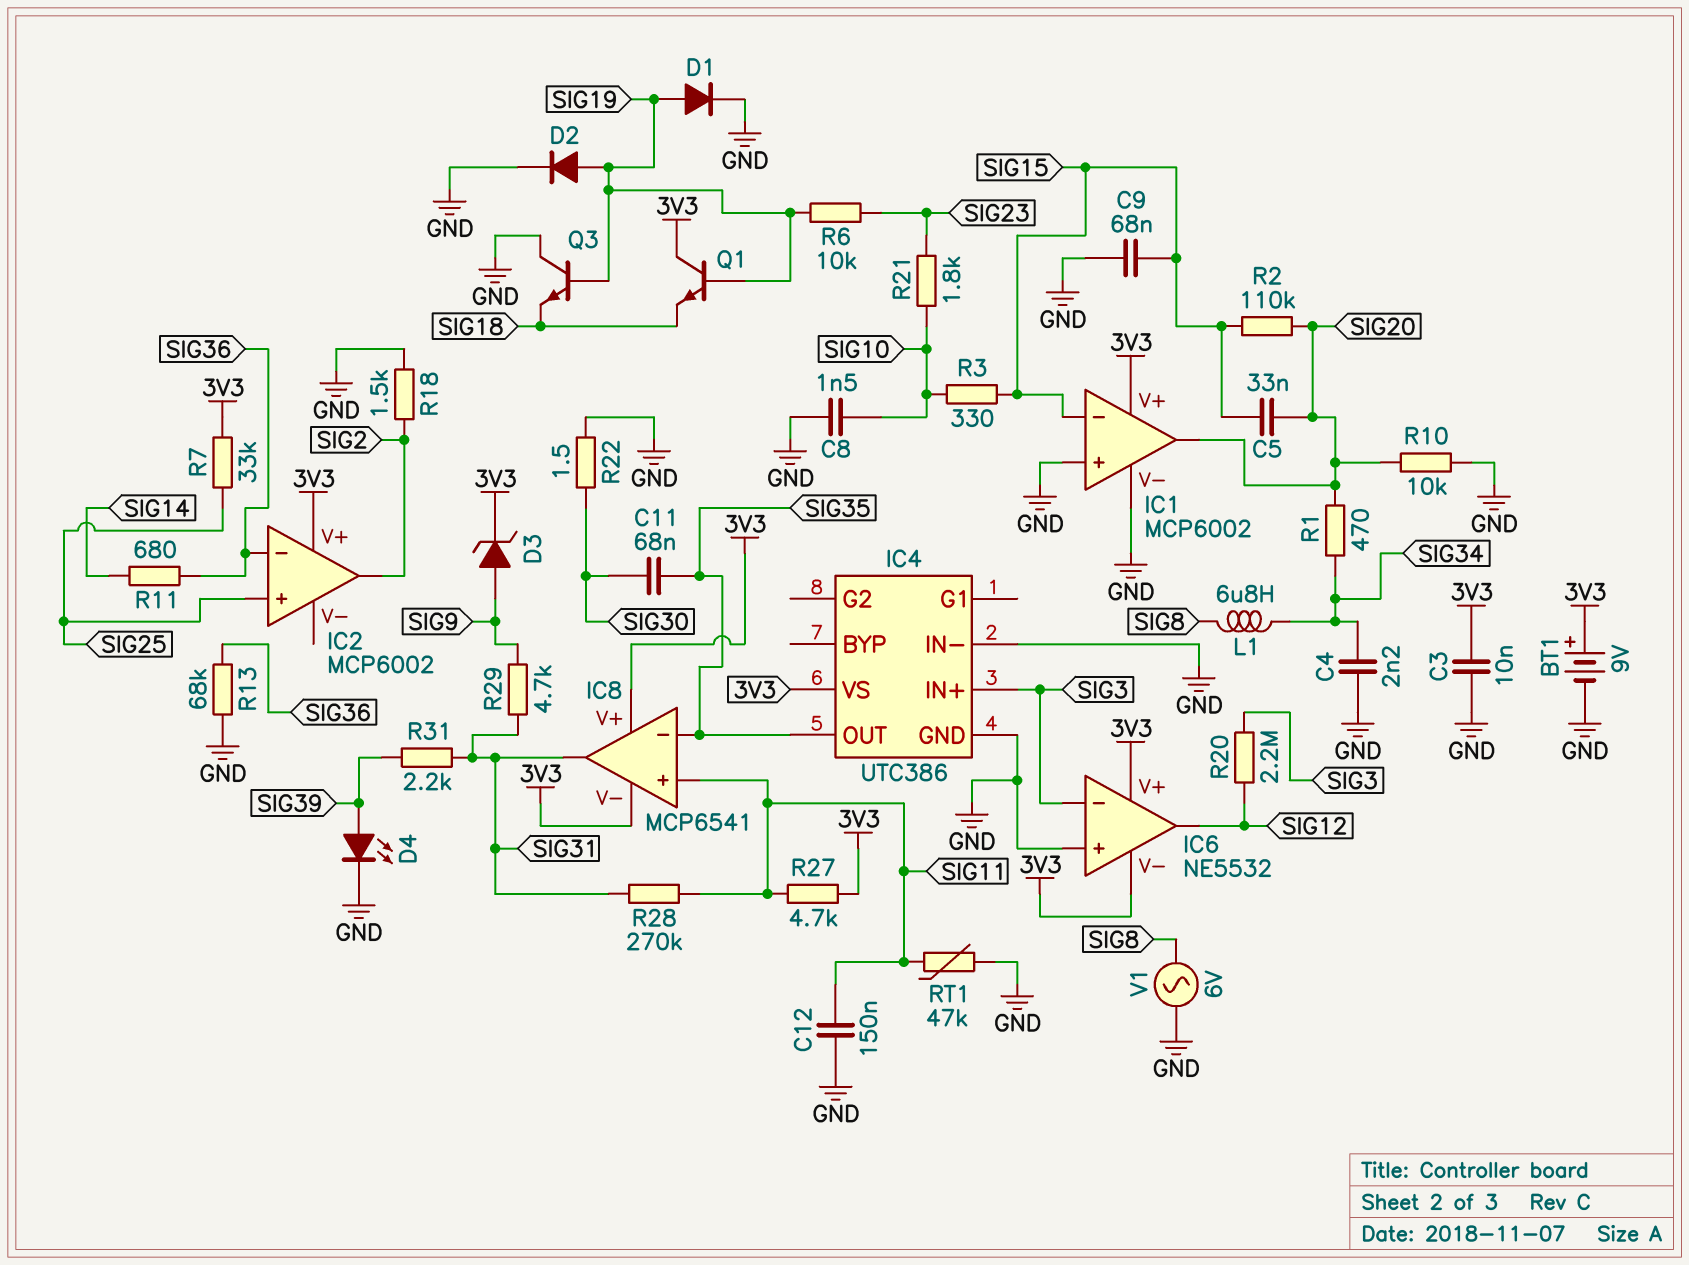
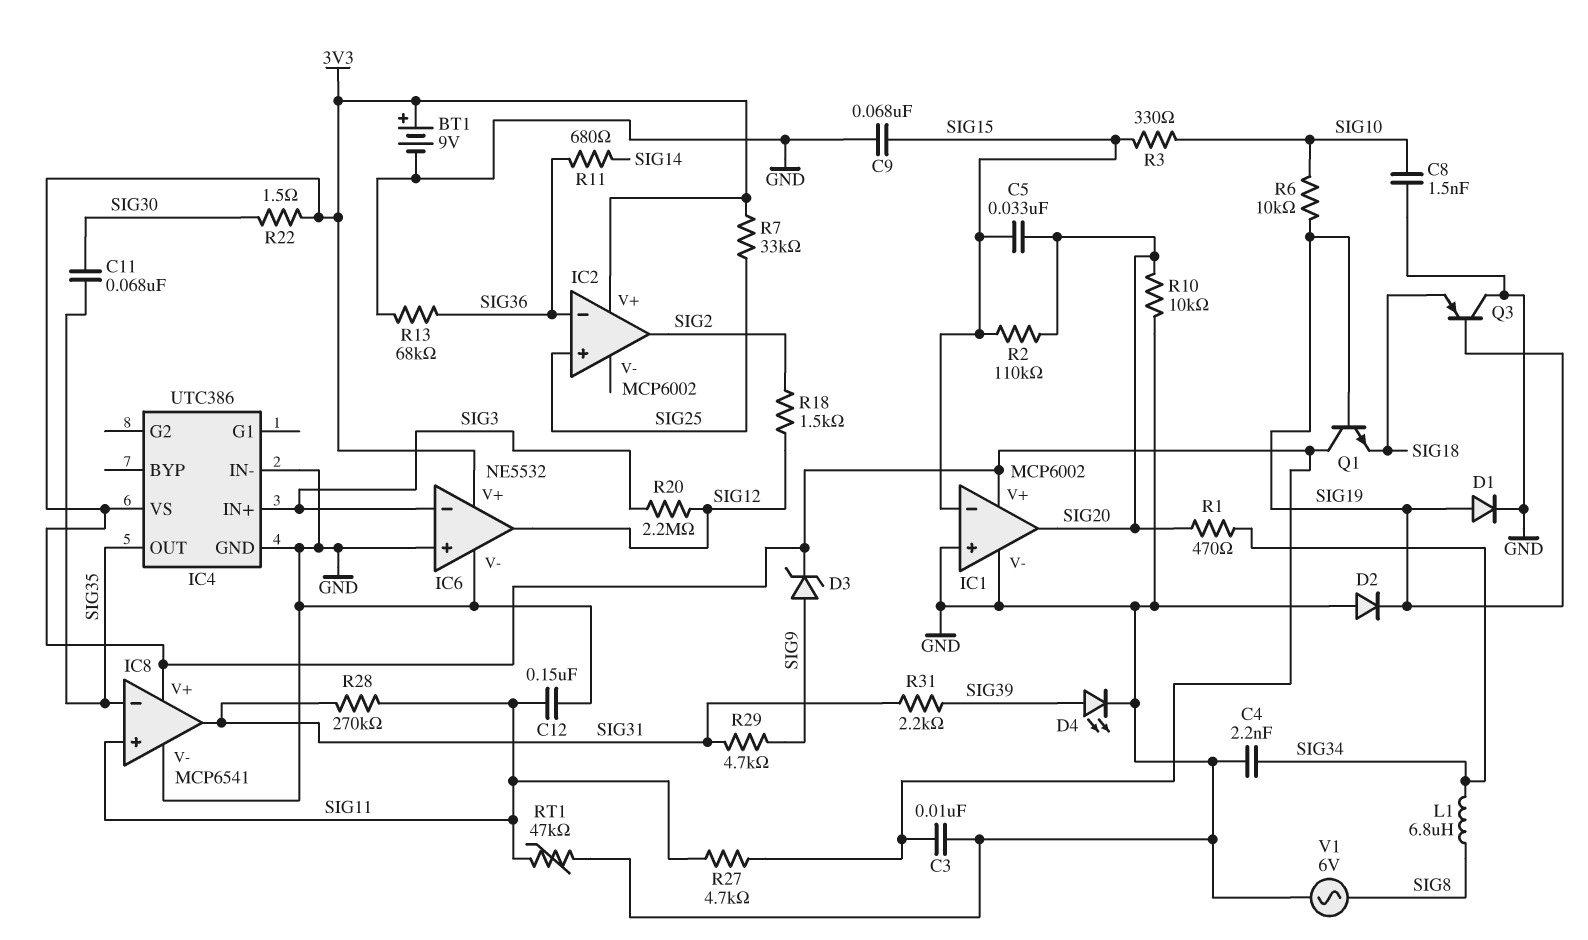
D2: diode (A SIG19, K GND) -> diode (A GND, K SIG19)
IC6 pin V-: 3V3 -> GND
IC8 pin V-: 3V3 -> GND
Q3: NPN (B SIG19, C GND, E SIG18) -> PNP (B SIG19, C GND, E SIG18)
R6: 10k (SIG19, SIG23) -> 10k (SIG10, SIG19)
R18: 1.5k (GND, SIG2) -> 1.5k (SIG2, SIG12)
R21: 1.8k (SIG10, SIG23) -> none
R22: 1.5 (GND, SIG30) -> 1.5 (3V3, SIG30)

